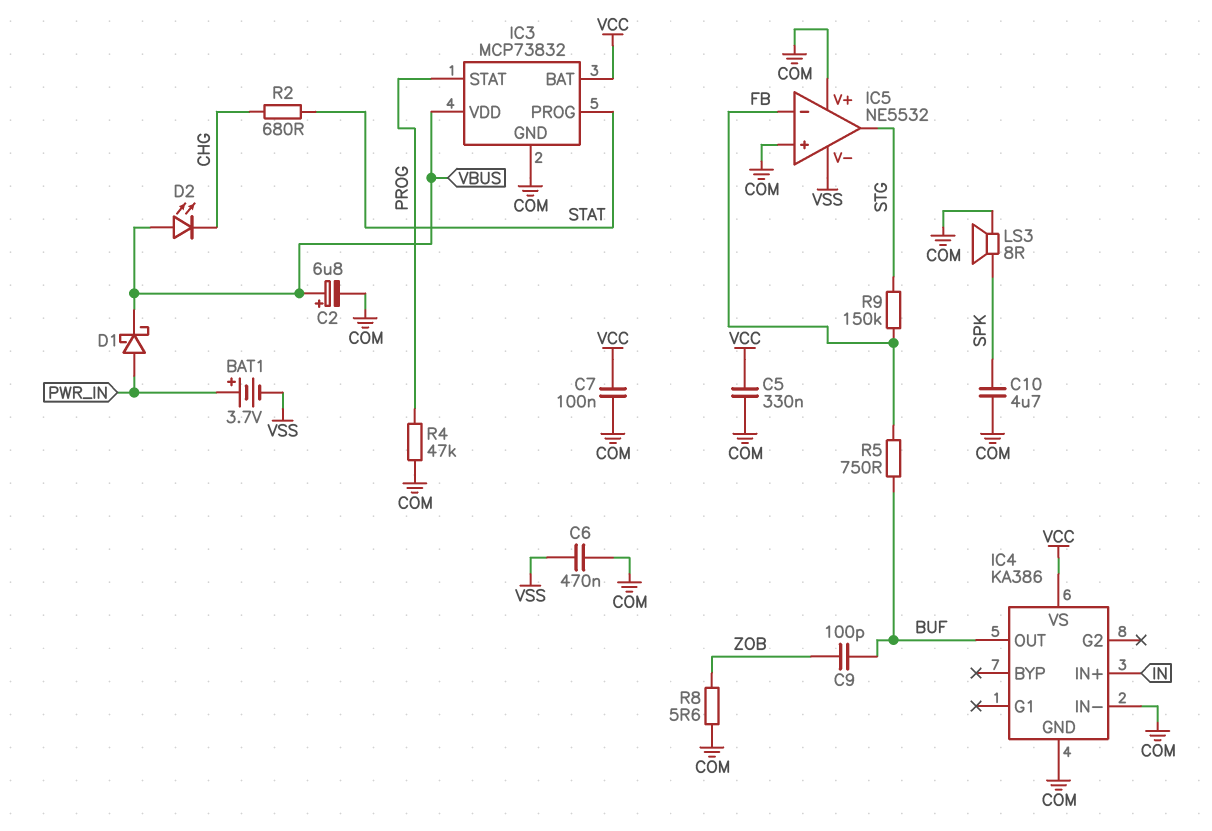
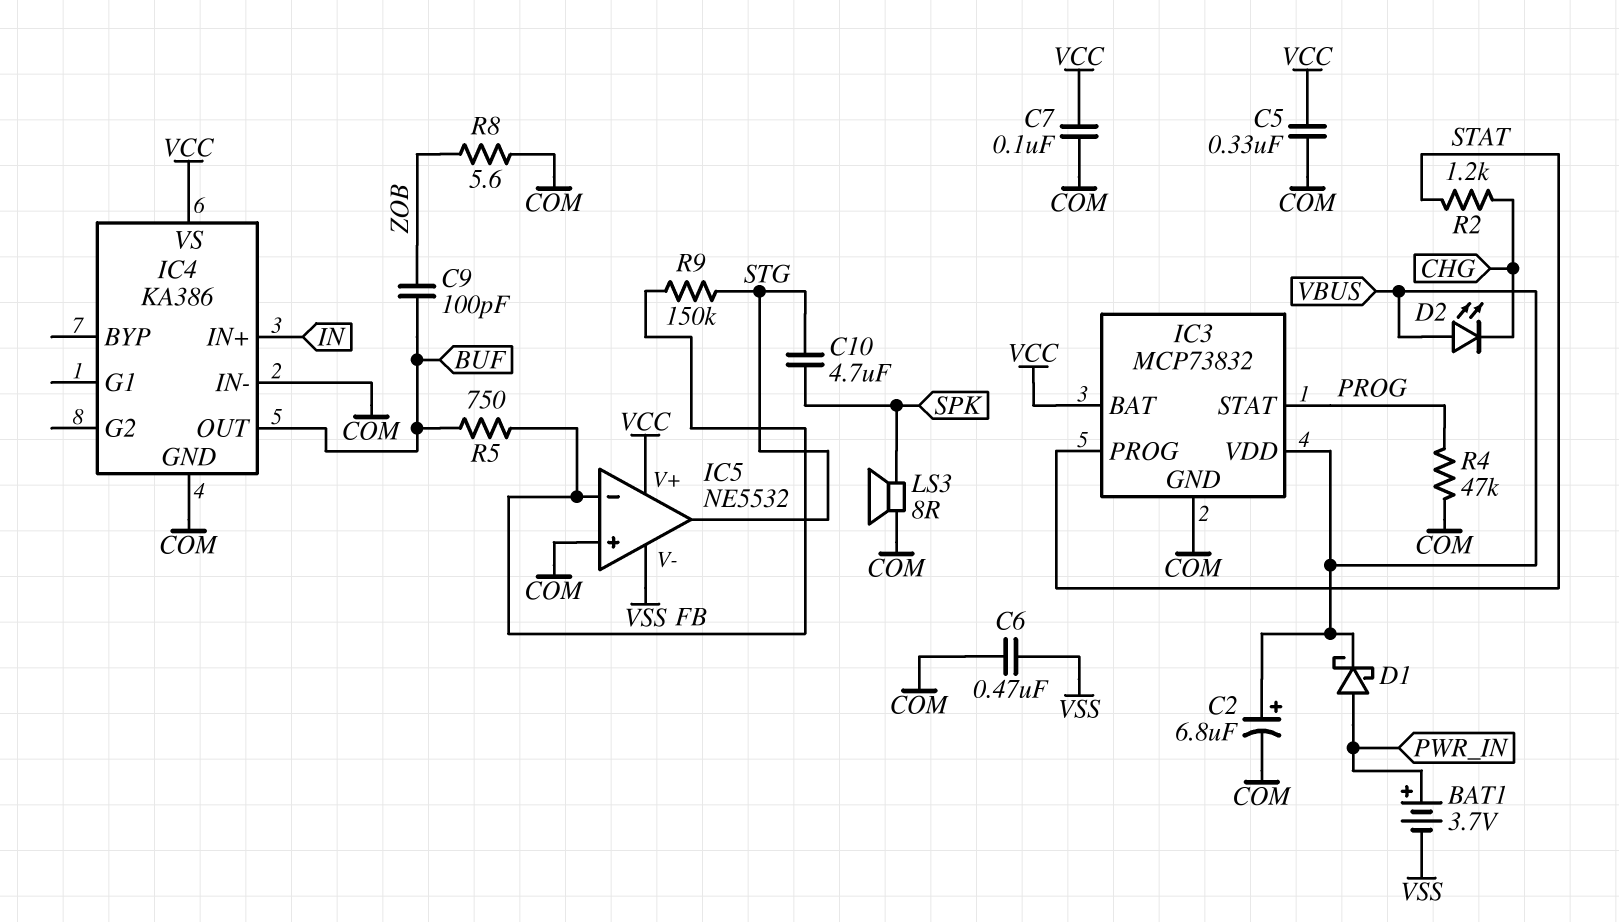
C10: 4.7uF (COM, SPK) -> 4.7uF (SPK, STG)
IC5 pin V+: COM -> VCC
R2: 680 (CHG, STAT) -> 1.2k (CHG, STAT)

